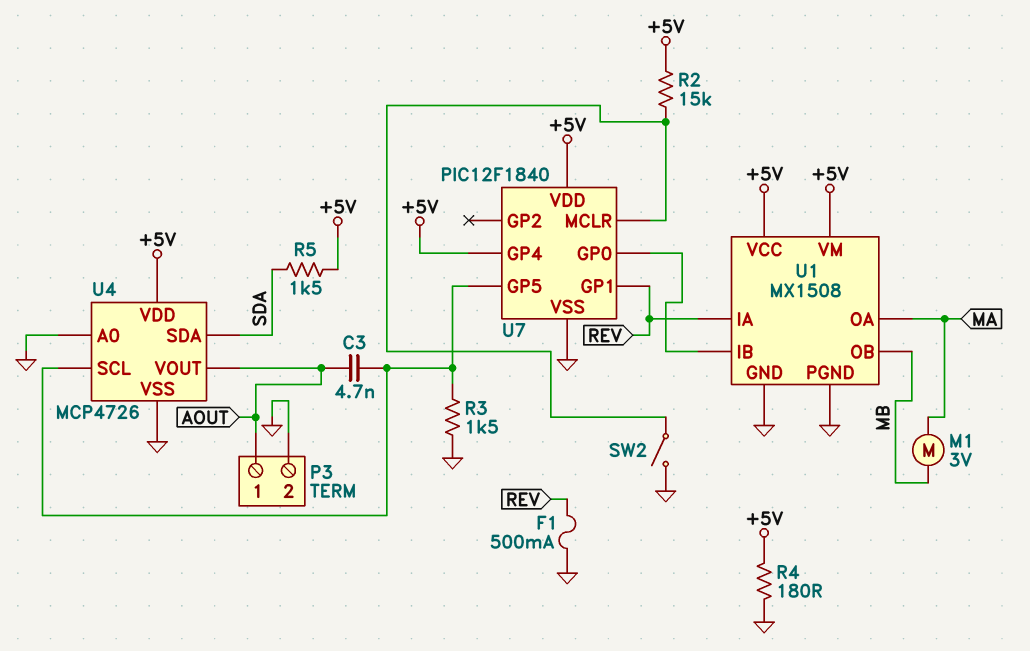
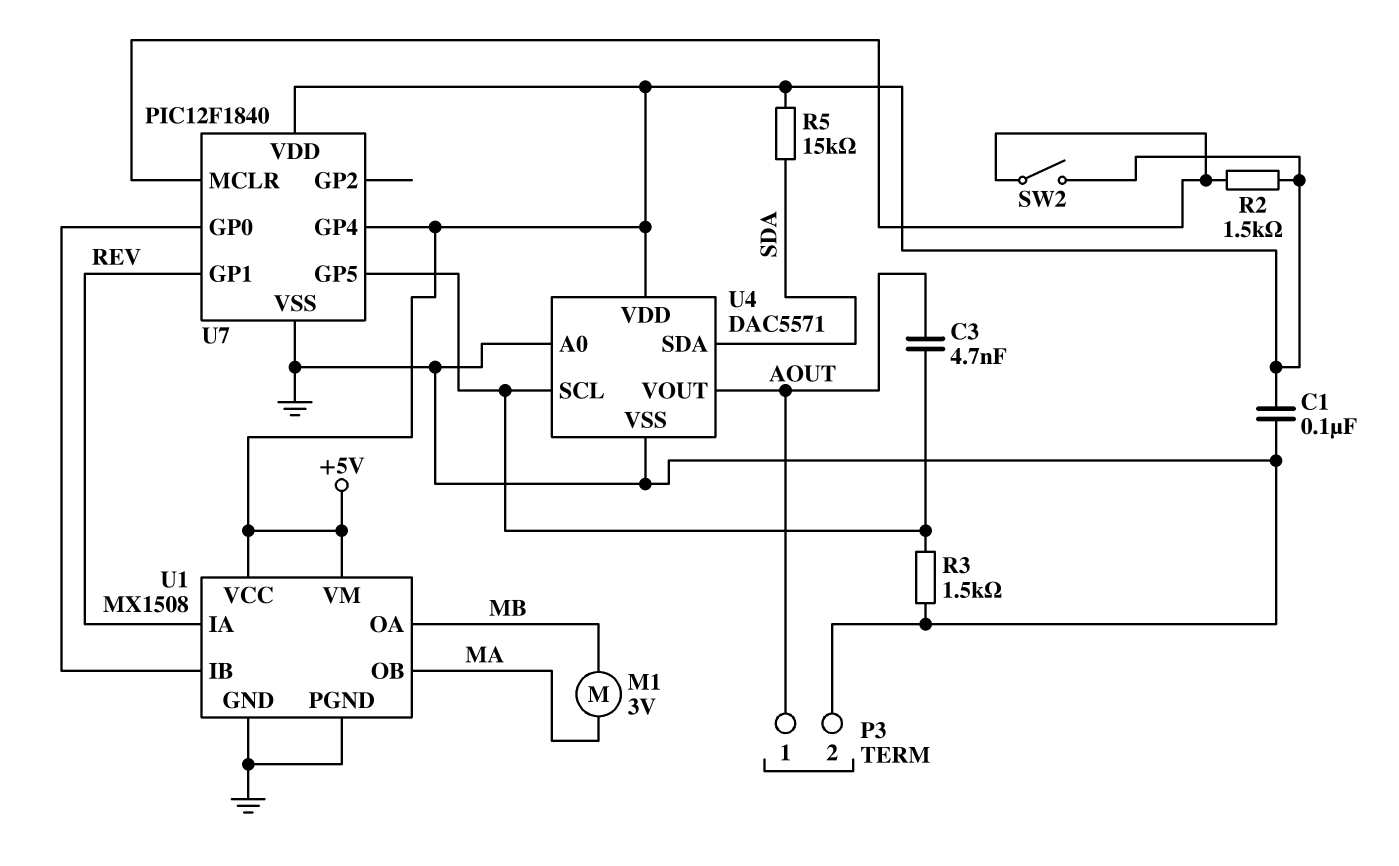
C1: none -> 100nF (+5V, GND)
F1: 500mA (GND, REV) -> none
R2: 15k (+5V, U7/MCLR) -> 1.5k (+5V, U7/MCLR)
R4: 180 (+5V, GND) -> none
R5: 1.5k (+5V, SDA) -> 15k (+5V, SDA)
SW2: switch (GND, U7/MCLR) -> switch (+5V, U7/MCLR)
U1 pin OA: MA -> MB
U1 pin OB: MB -> MA
U4: MCP4726 -> DAC5571

